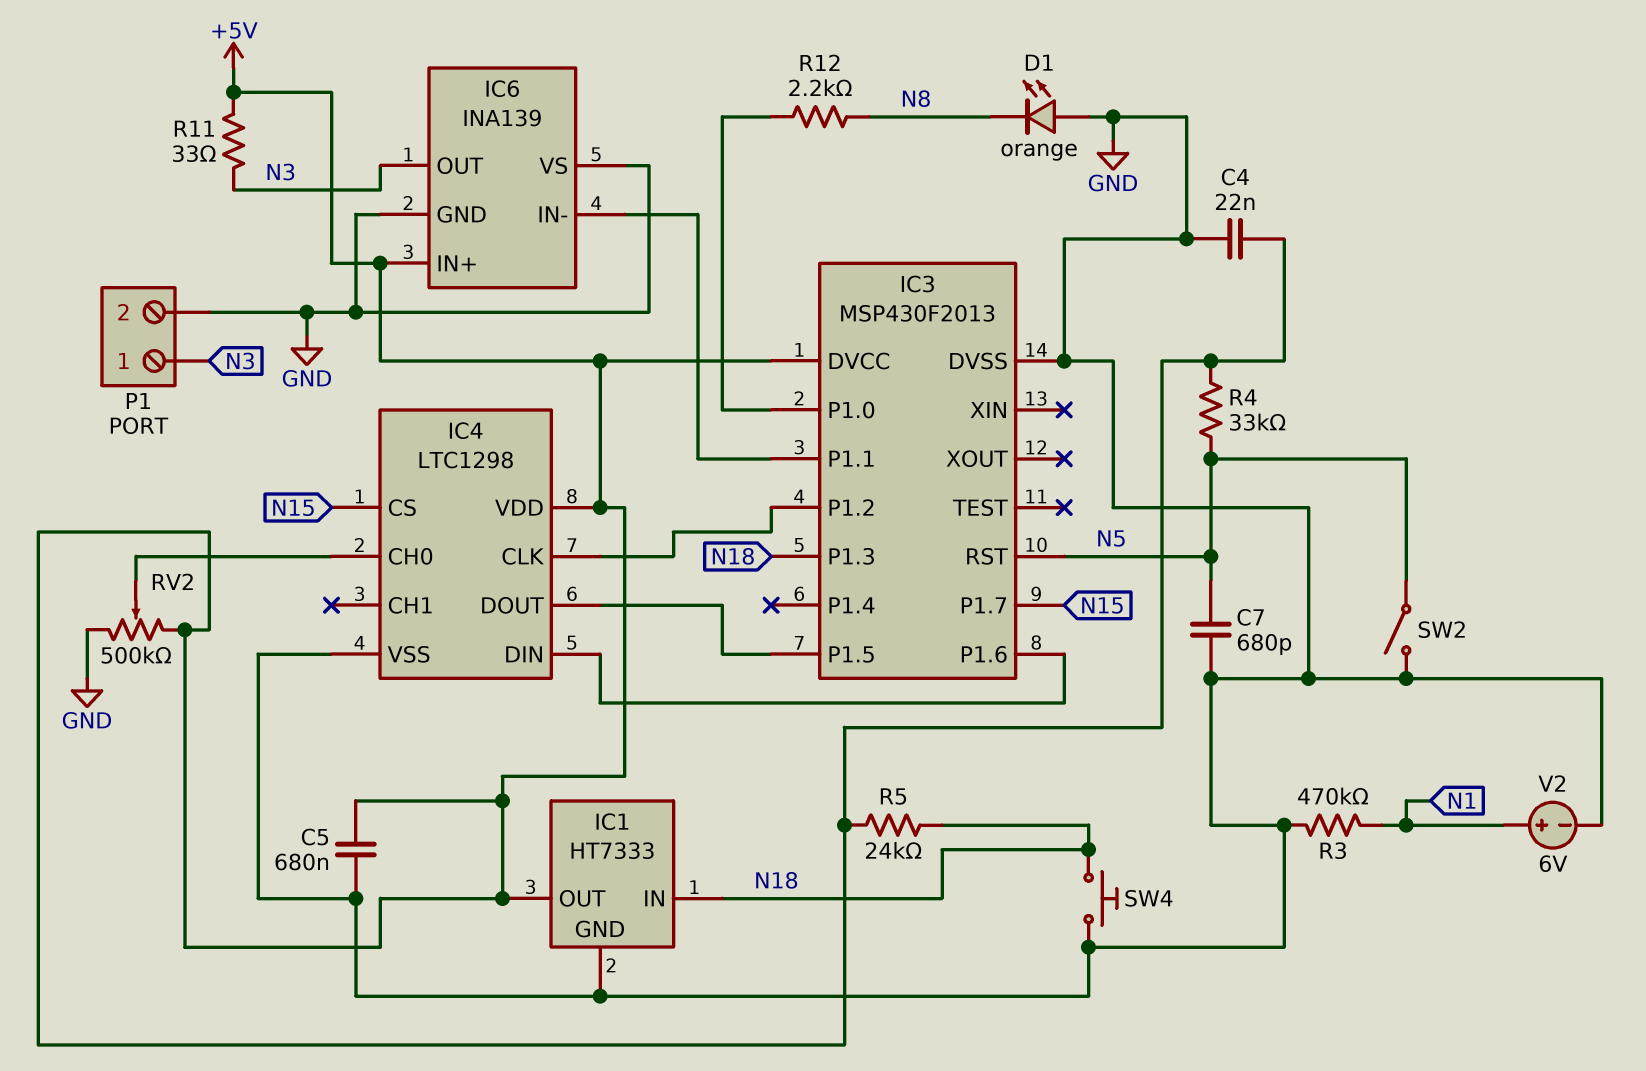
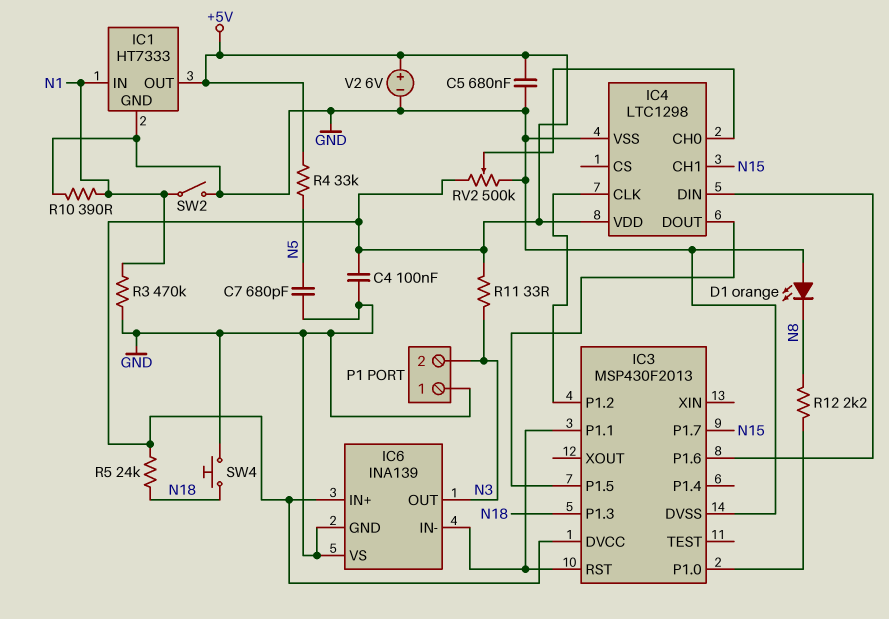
C4: 22nF (+5V, GND) -> 100nF (+5V, GND)
IC1 pin IN: N18 -> N1
IC3 pin RST: N5 -> IC3/P1.1
IC4 pin CH1: none -> N15
IC4 pin CS: N15 -> none
P1 pin 1: N3 -> GND
P1 pin 2: GND -> N3
R10: none -> 390 (GND, N1)
SW2: switch (GND, N5) -> switch (GND, N1)
V2: 6V (plus N1, minus GND) -> 6V (plus +5V, minus GND)

